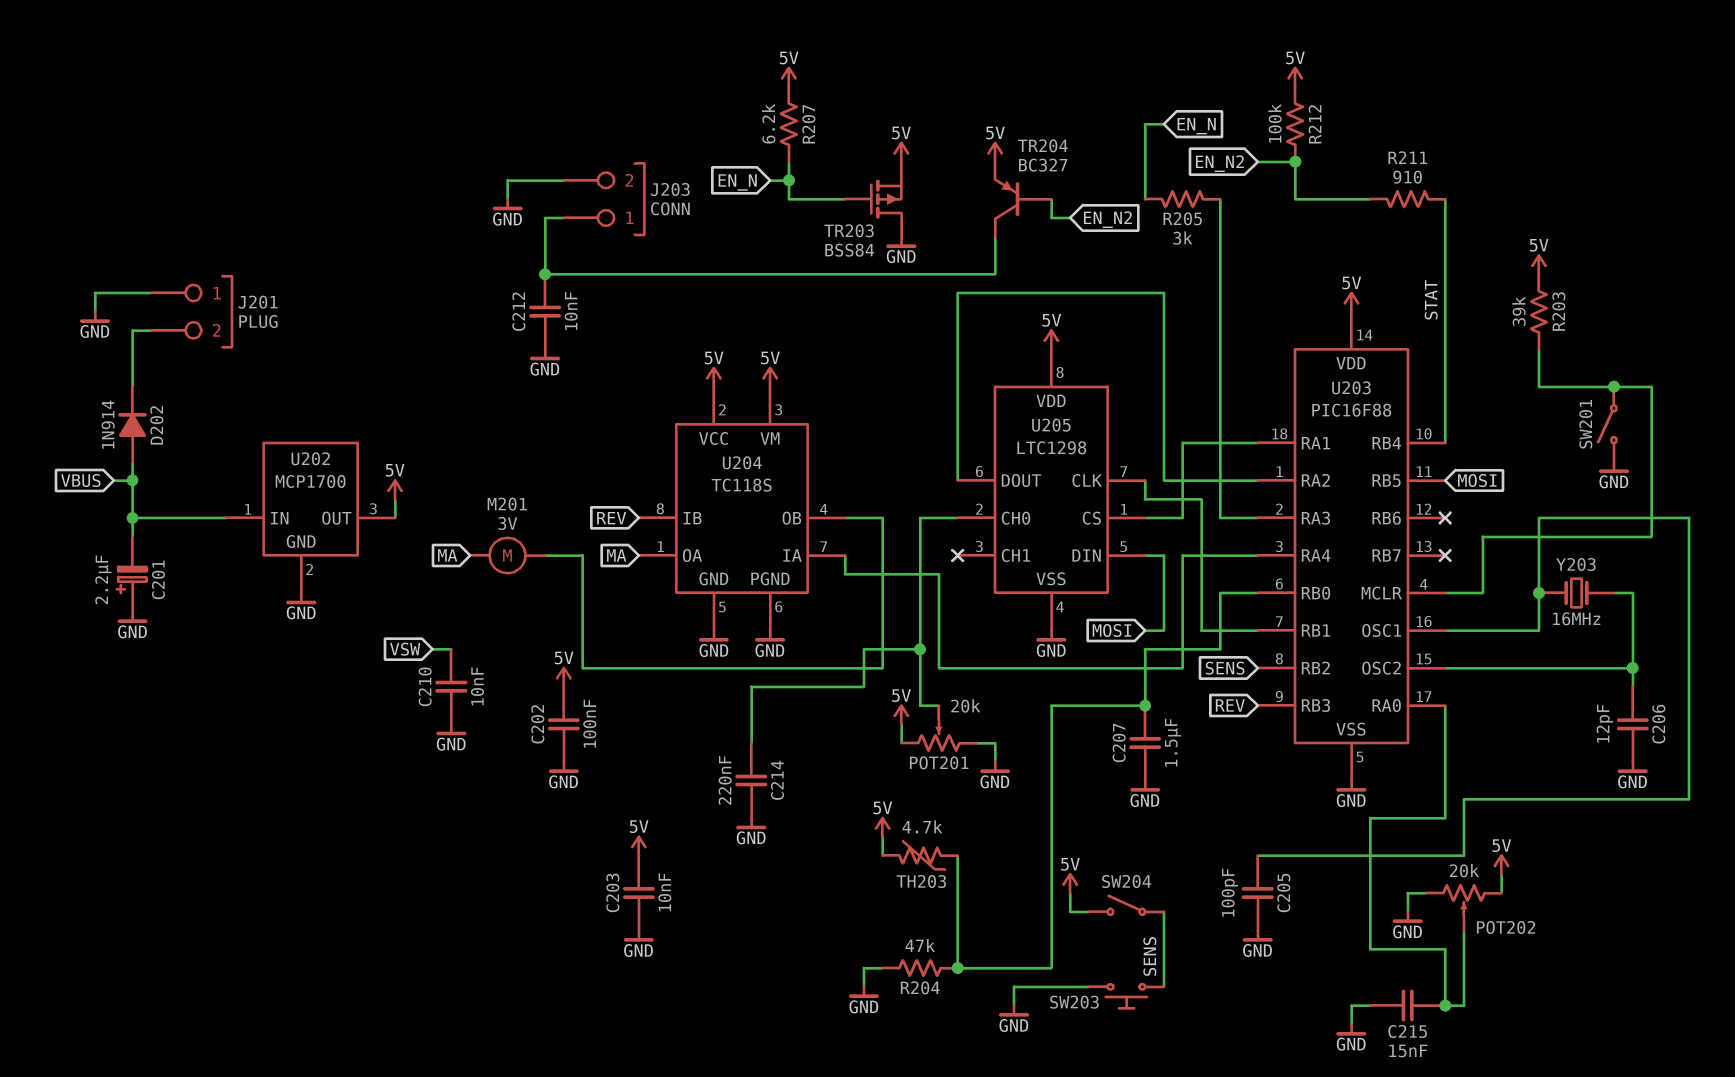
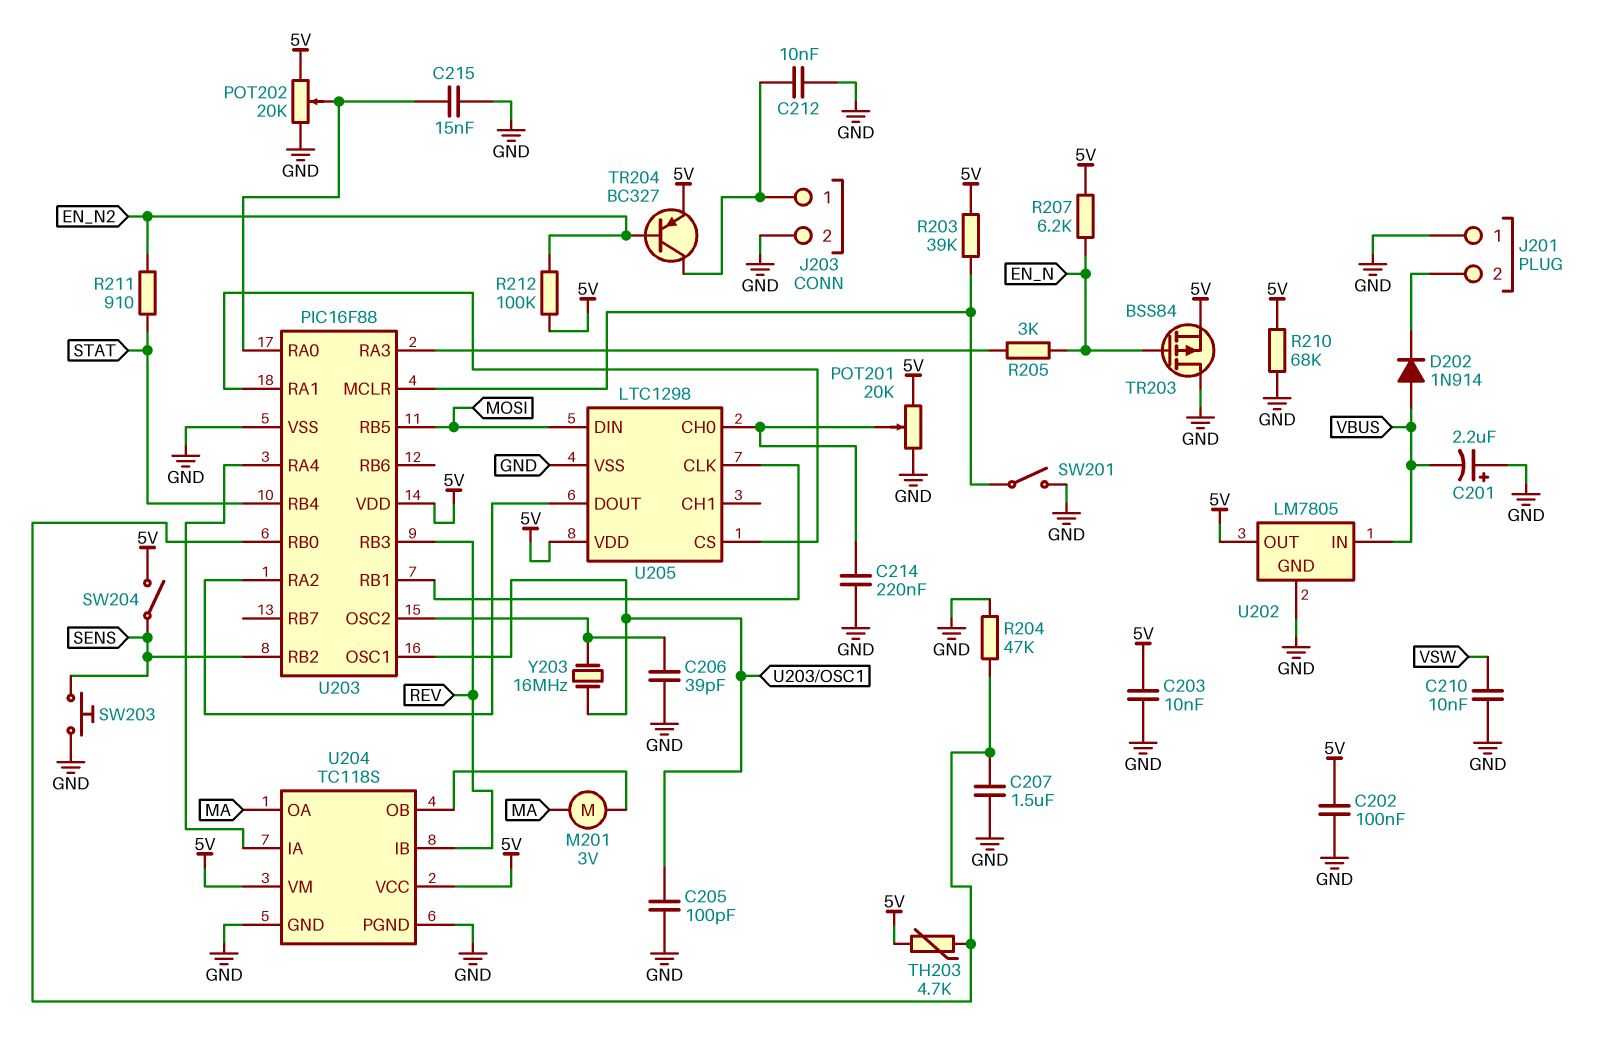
C206: 12pF (GND, U203/OSC2) -> 39pF (GND, U203/OSC2)
R210: none -> 68k (5V, GND)
U202: MCP1700 -> LM7805

